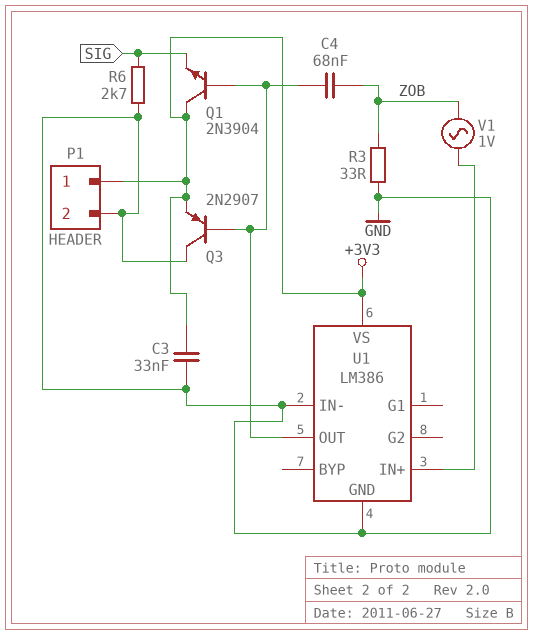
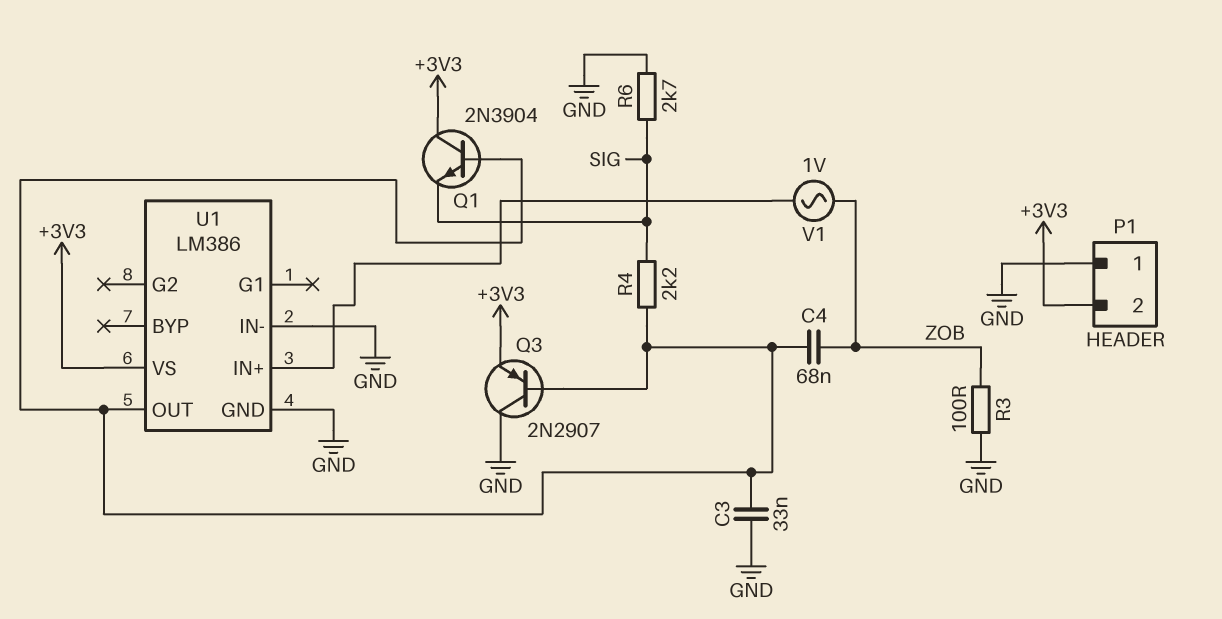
C3: 33nF (+3V3, GND) -> 33nF (GND, U1/OUT)
P1 pin 1: +3V3 -> GND
P1 pin 2: GND -> +3V3
R3: 33 (GND, ZOB) -> 100 (GND, ZOB)
R4: none -> 2.2k (SIG, U1/OUT)

